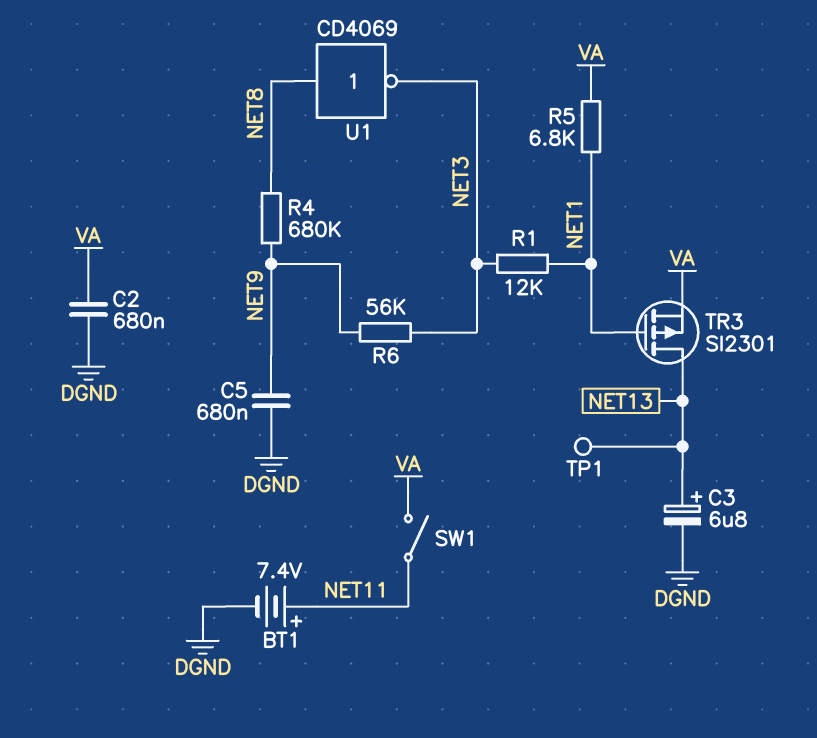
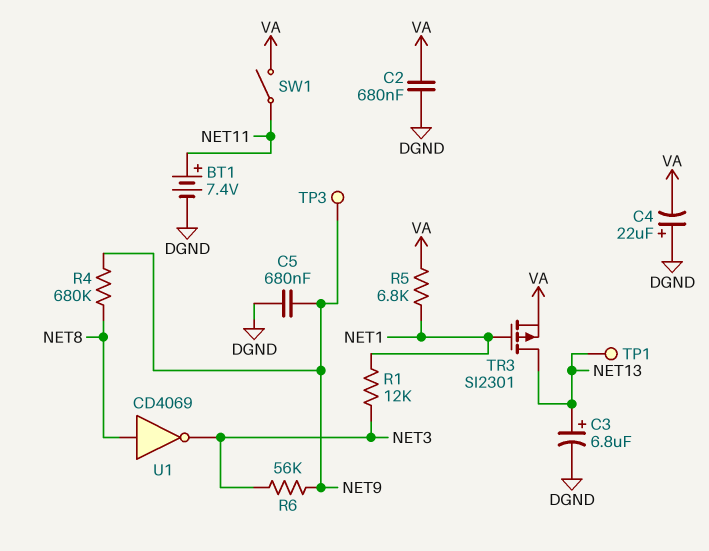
C4: none -> 22uF (plus DGND, minus VA)
TP3: none -> test point (NET9)

